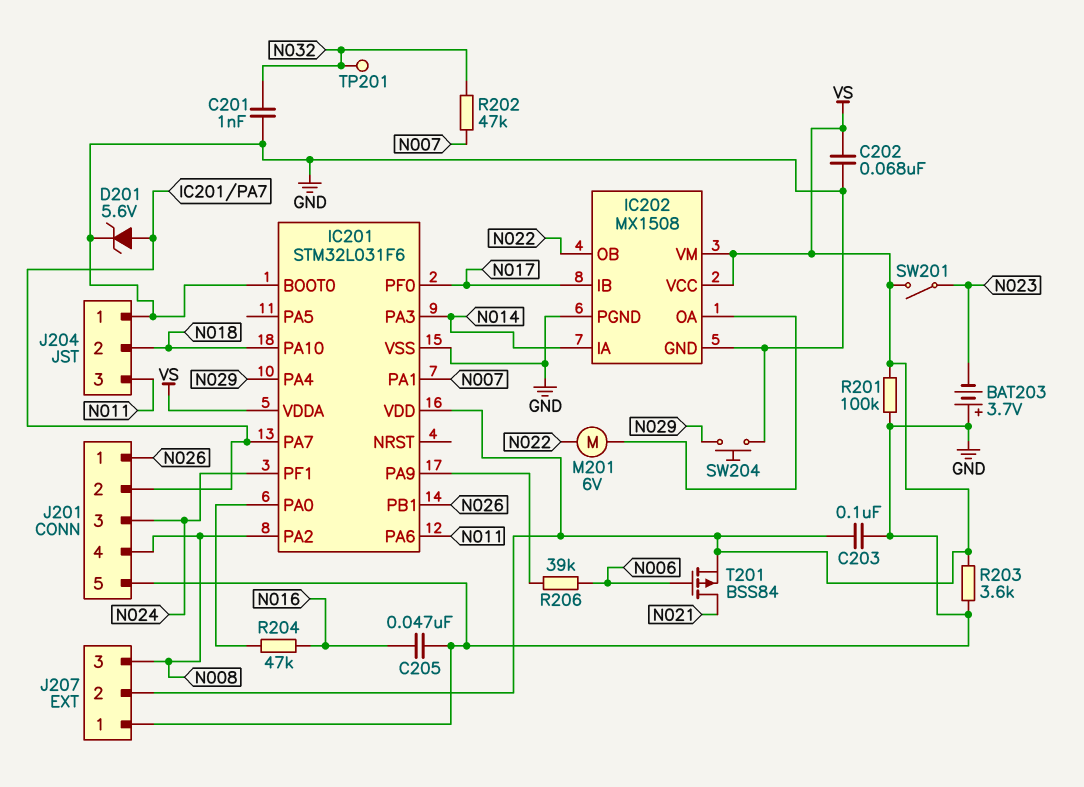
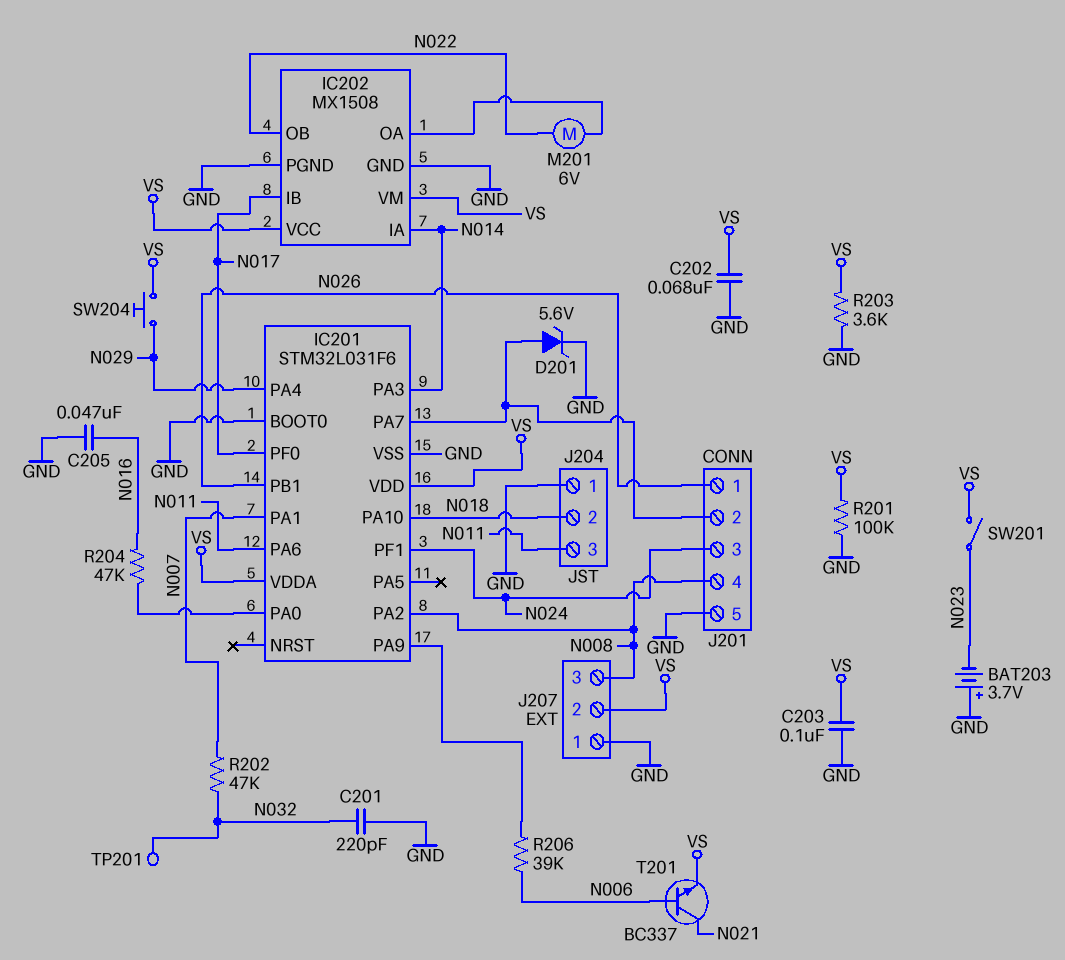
C201: 1nF (GND, N032) -> 220pF (GND, N032)
SW204: button (GND, N029) -> button (N029, VS)
T201: PMOS BSS84 (G N006, D N021, S VS) -> NPN BC337 (B N006, C N021, E VS)

